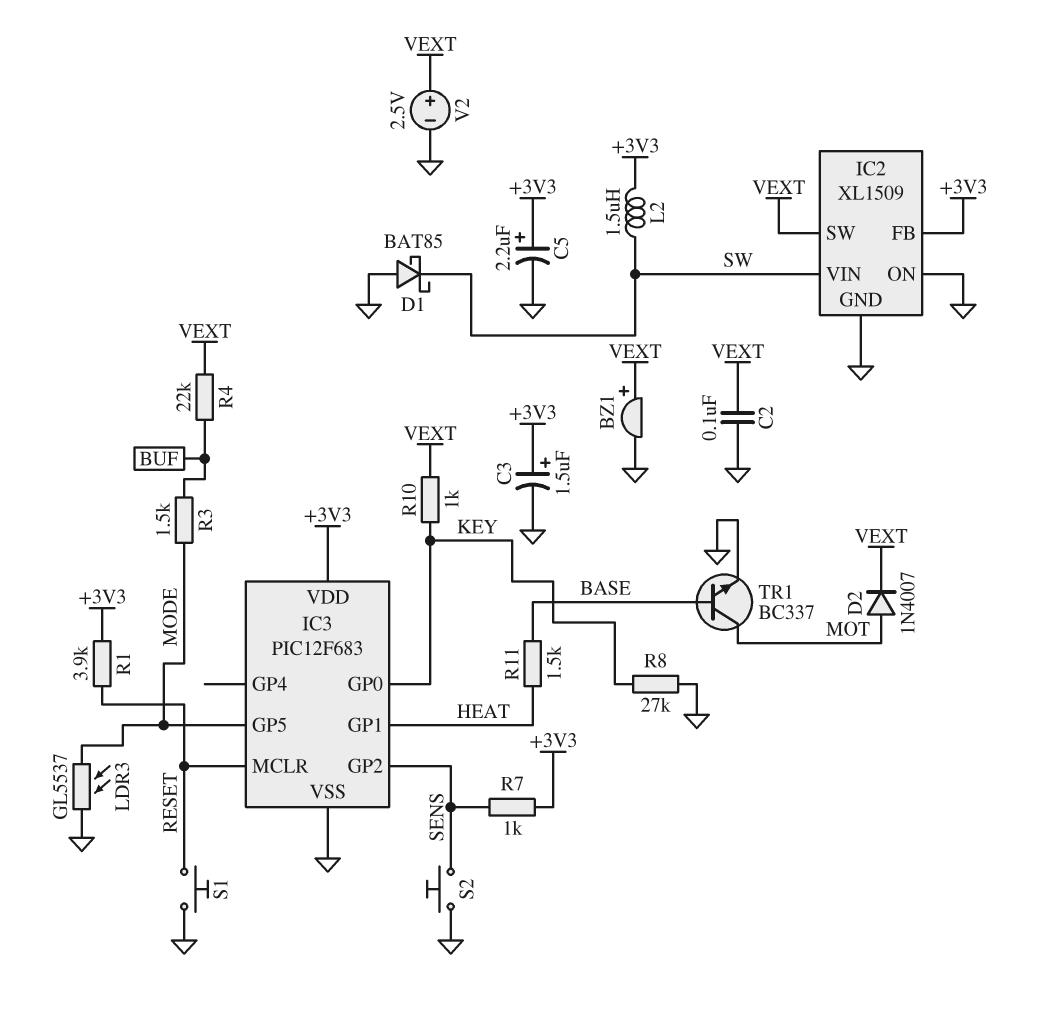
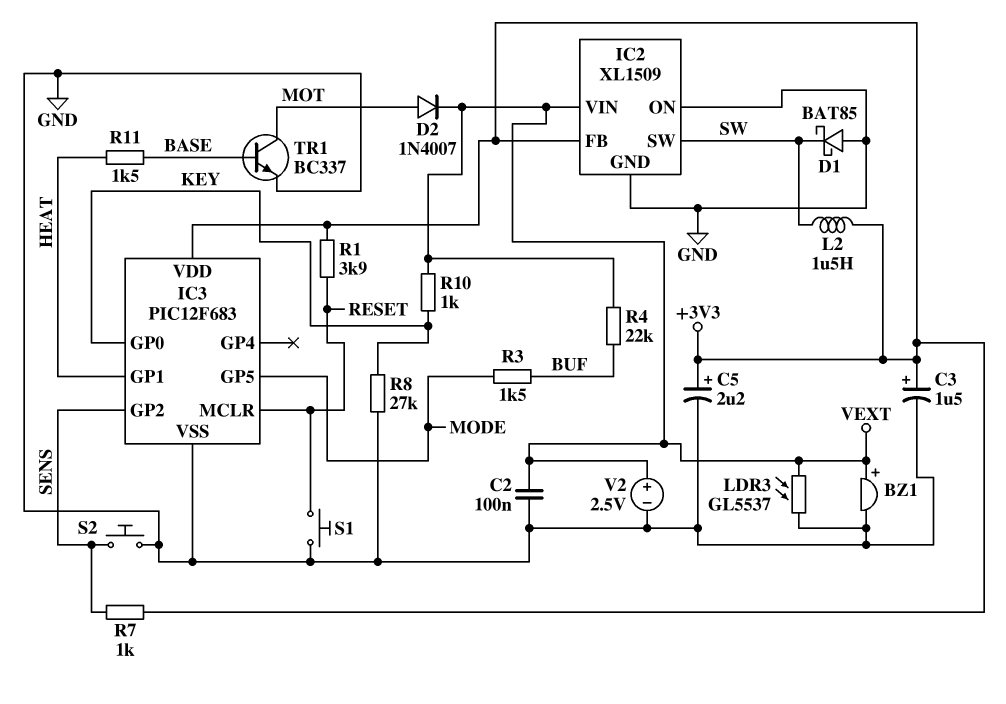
IC2 pin SW: VEXT -> SW
IC2 pin VIN: SW -> VEXT
LDR3: GL5537 (GND, MODE) -> GL5537 (GND, VEXT)

